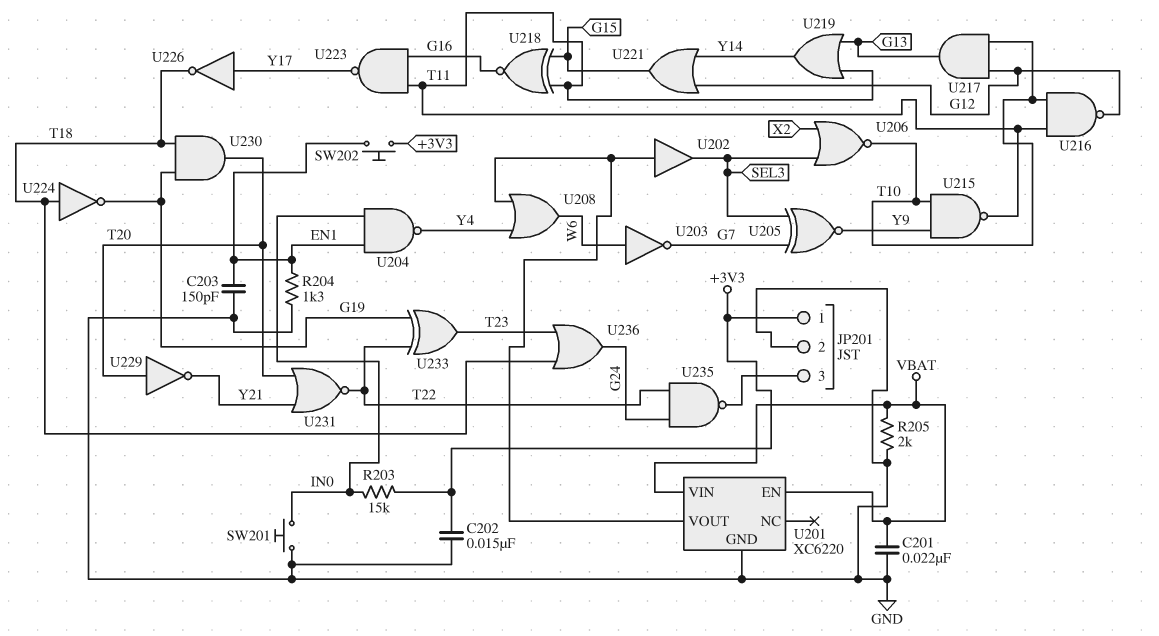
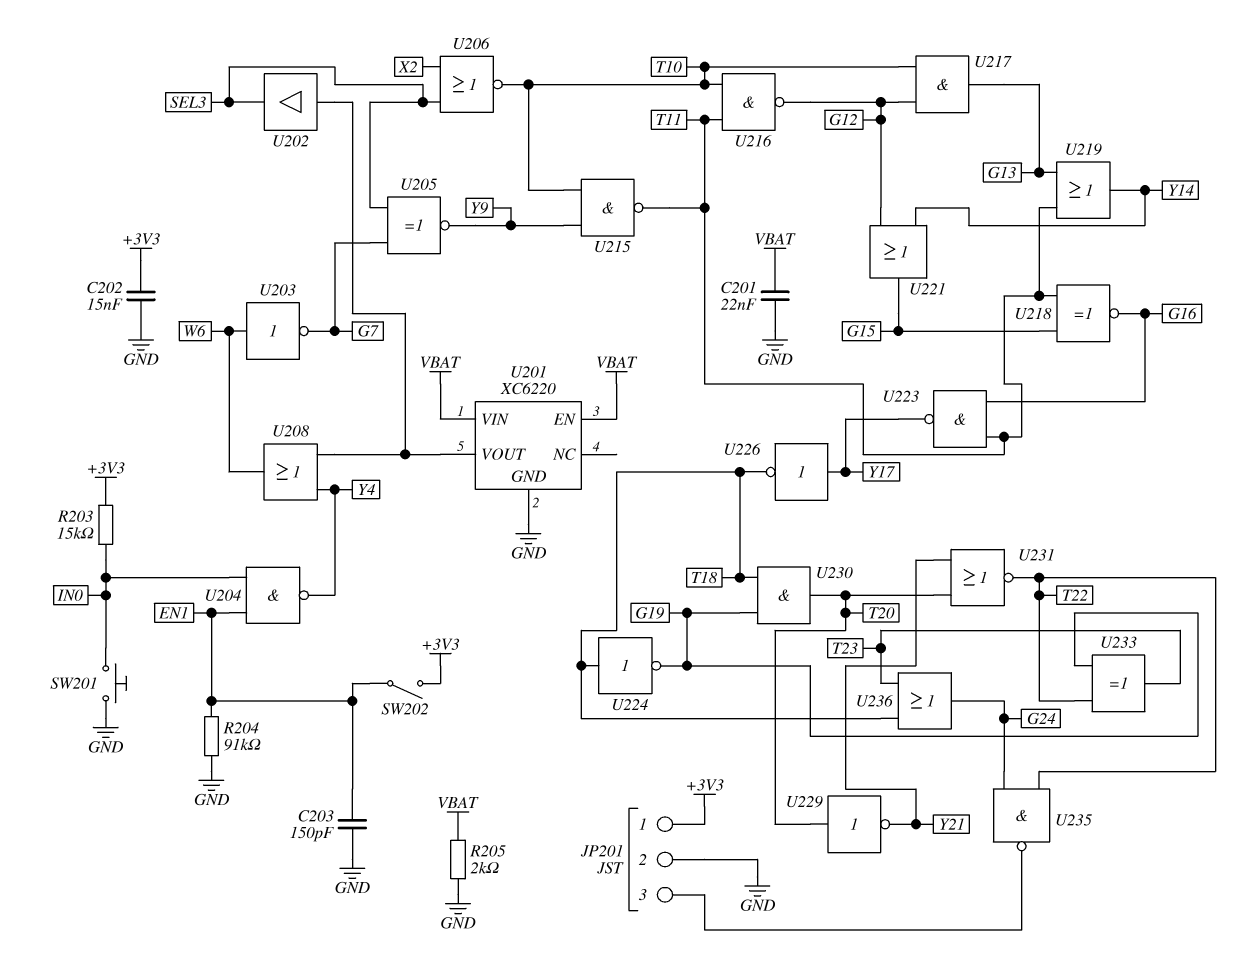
R204: 1.3k (EN1, GND) -> 91k (EN1, GND)
SW202: button (+3V3, EN1) -> switch (+3V3, EN1)

